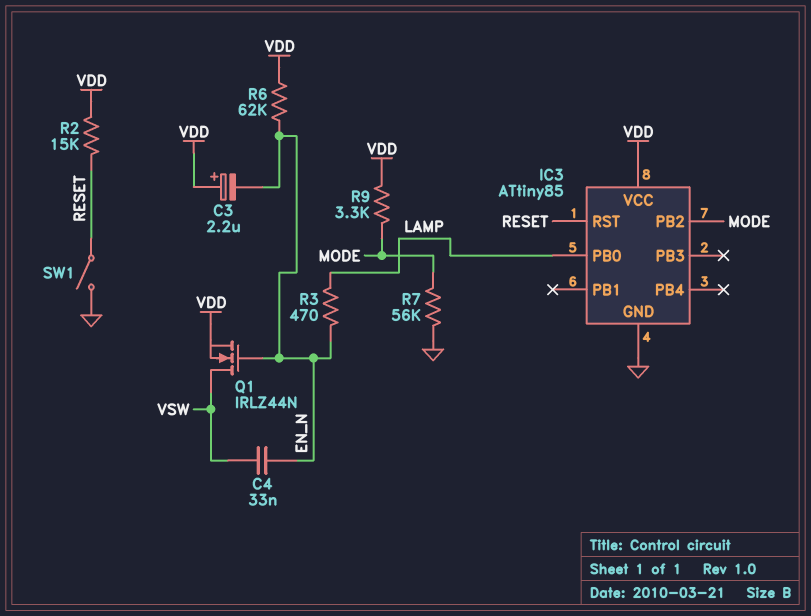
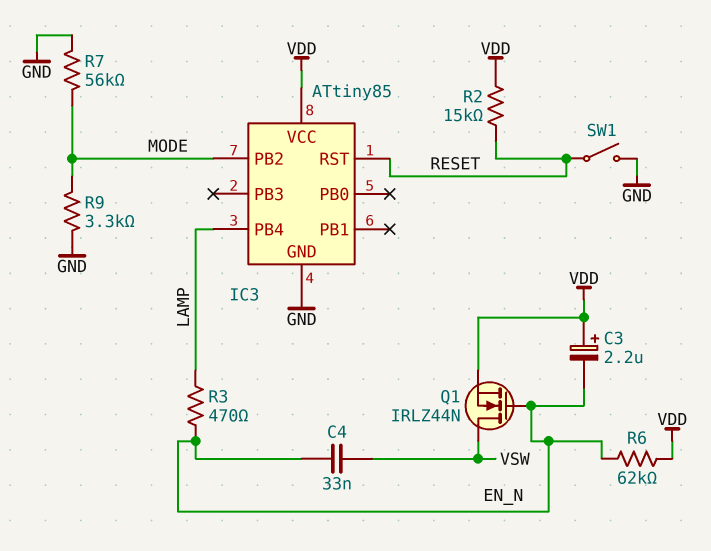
IC3 pin PB0: LAMP -> none
IC3 pin PB4: none -> LAMP
R9: 3.3k (MODE, VDD) -> 3.3k (GND, MODE)

